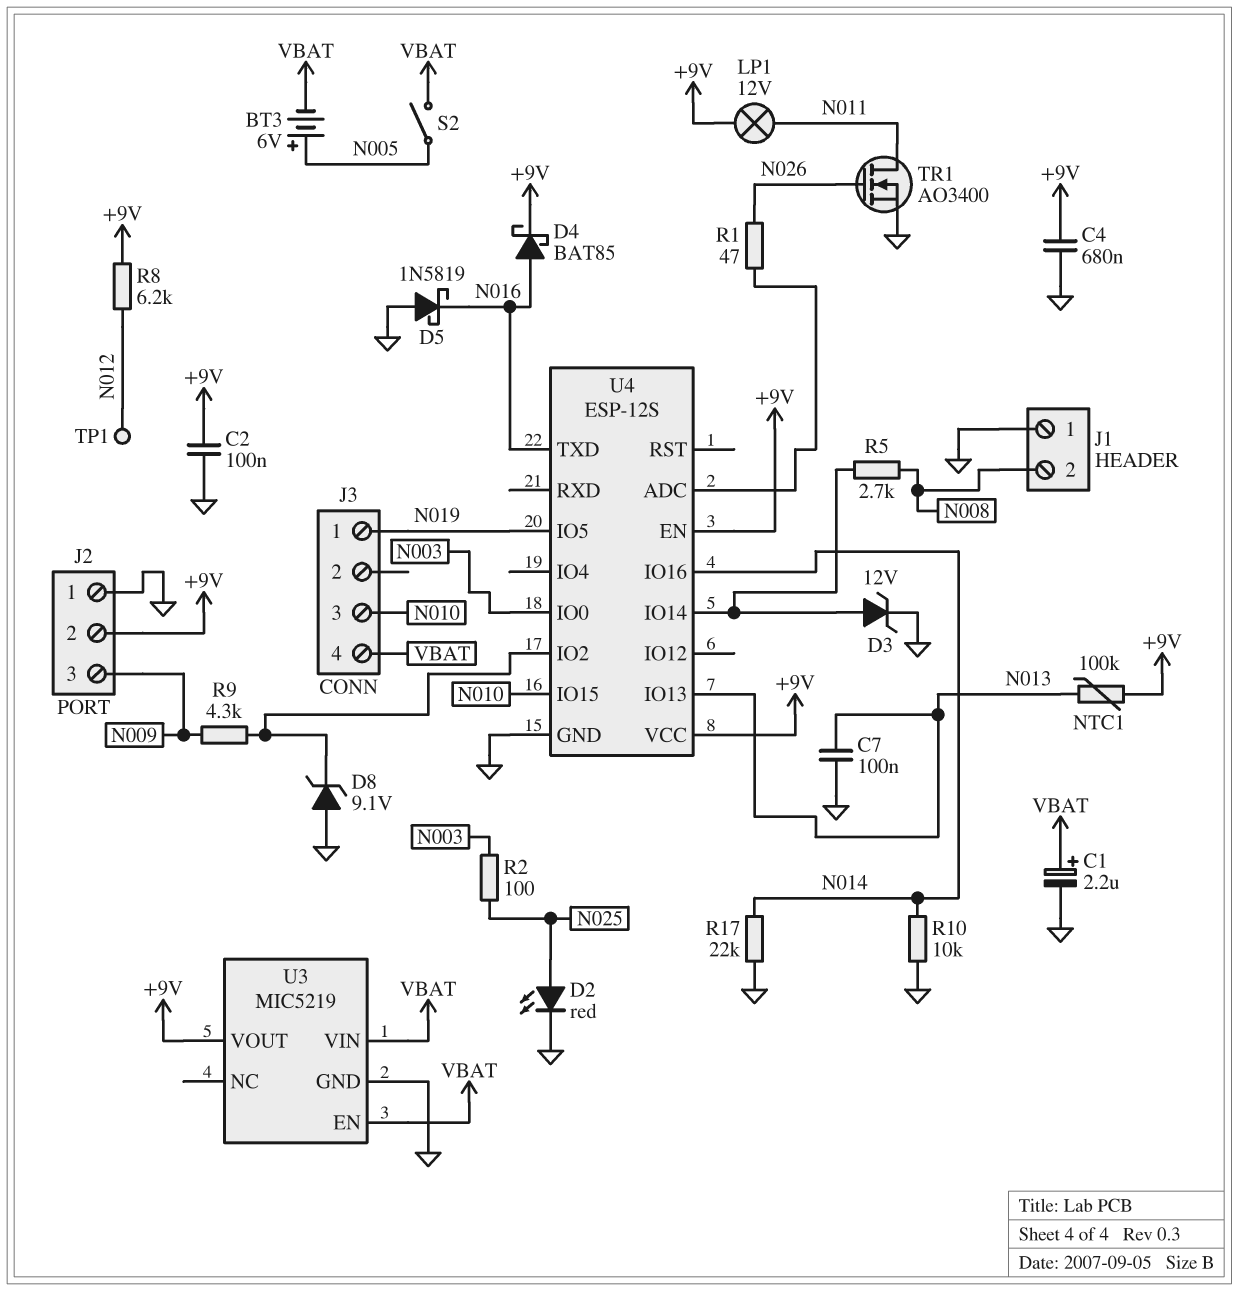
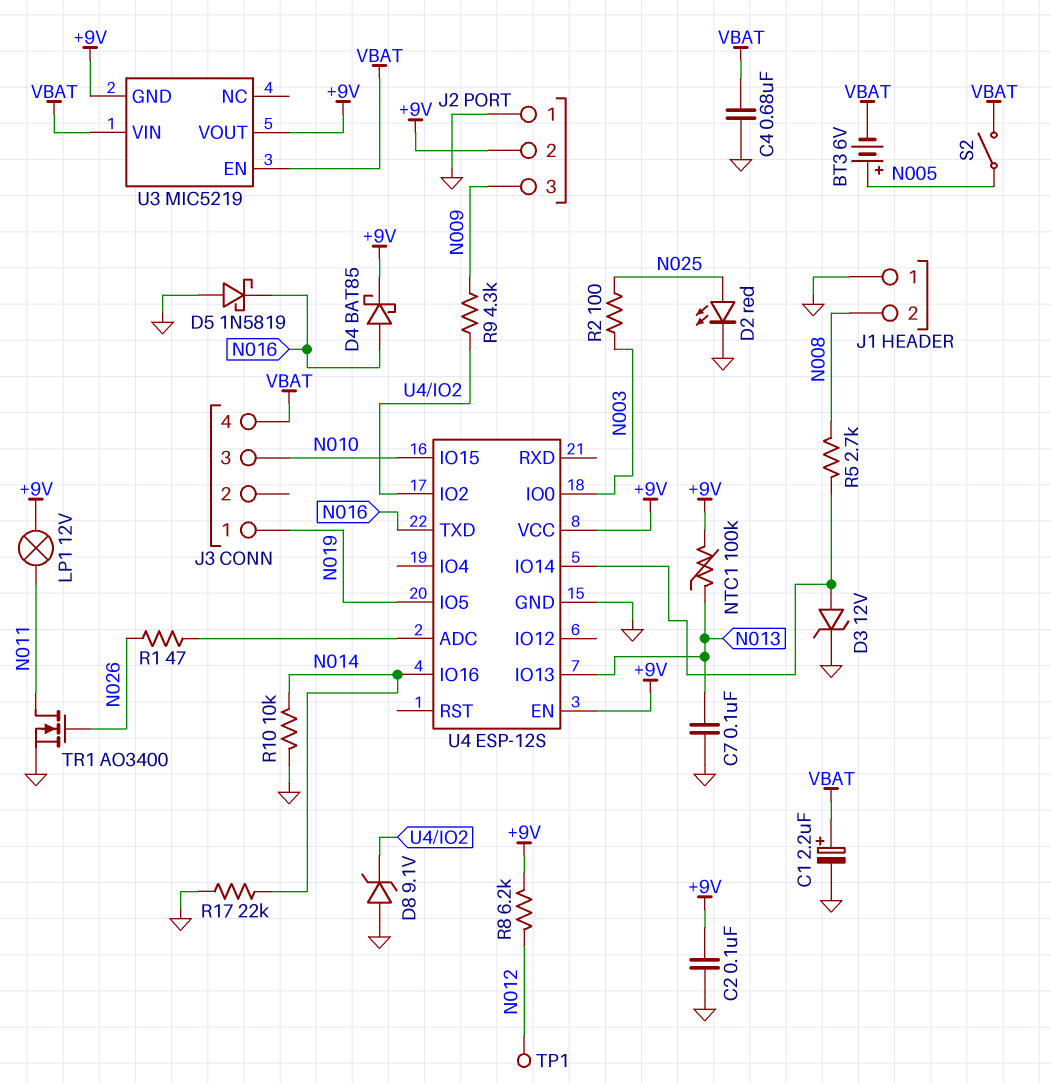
C4: 680nF (+9V, GND) -> 680nF (GND, VBAT)
U3 pin GND: GND -> +9V

